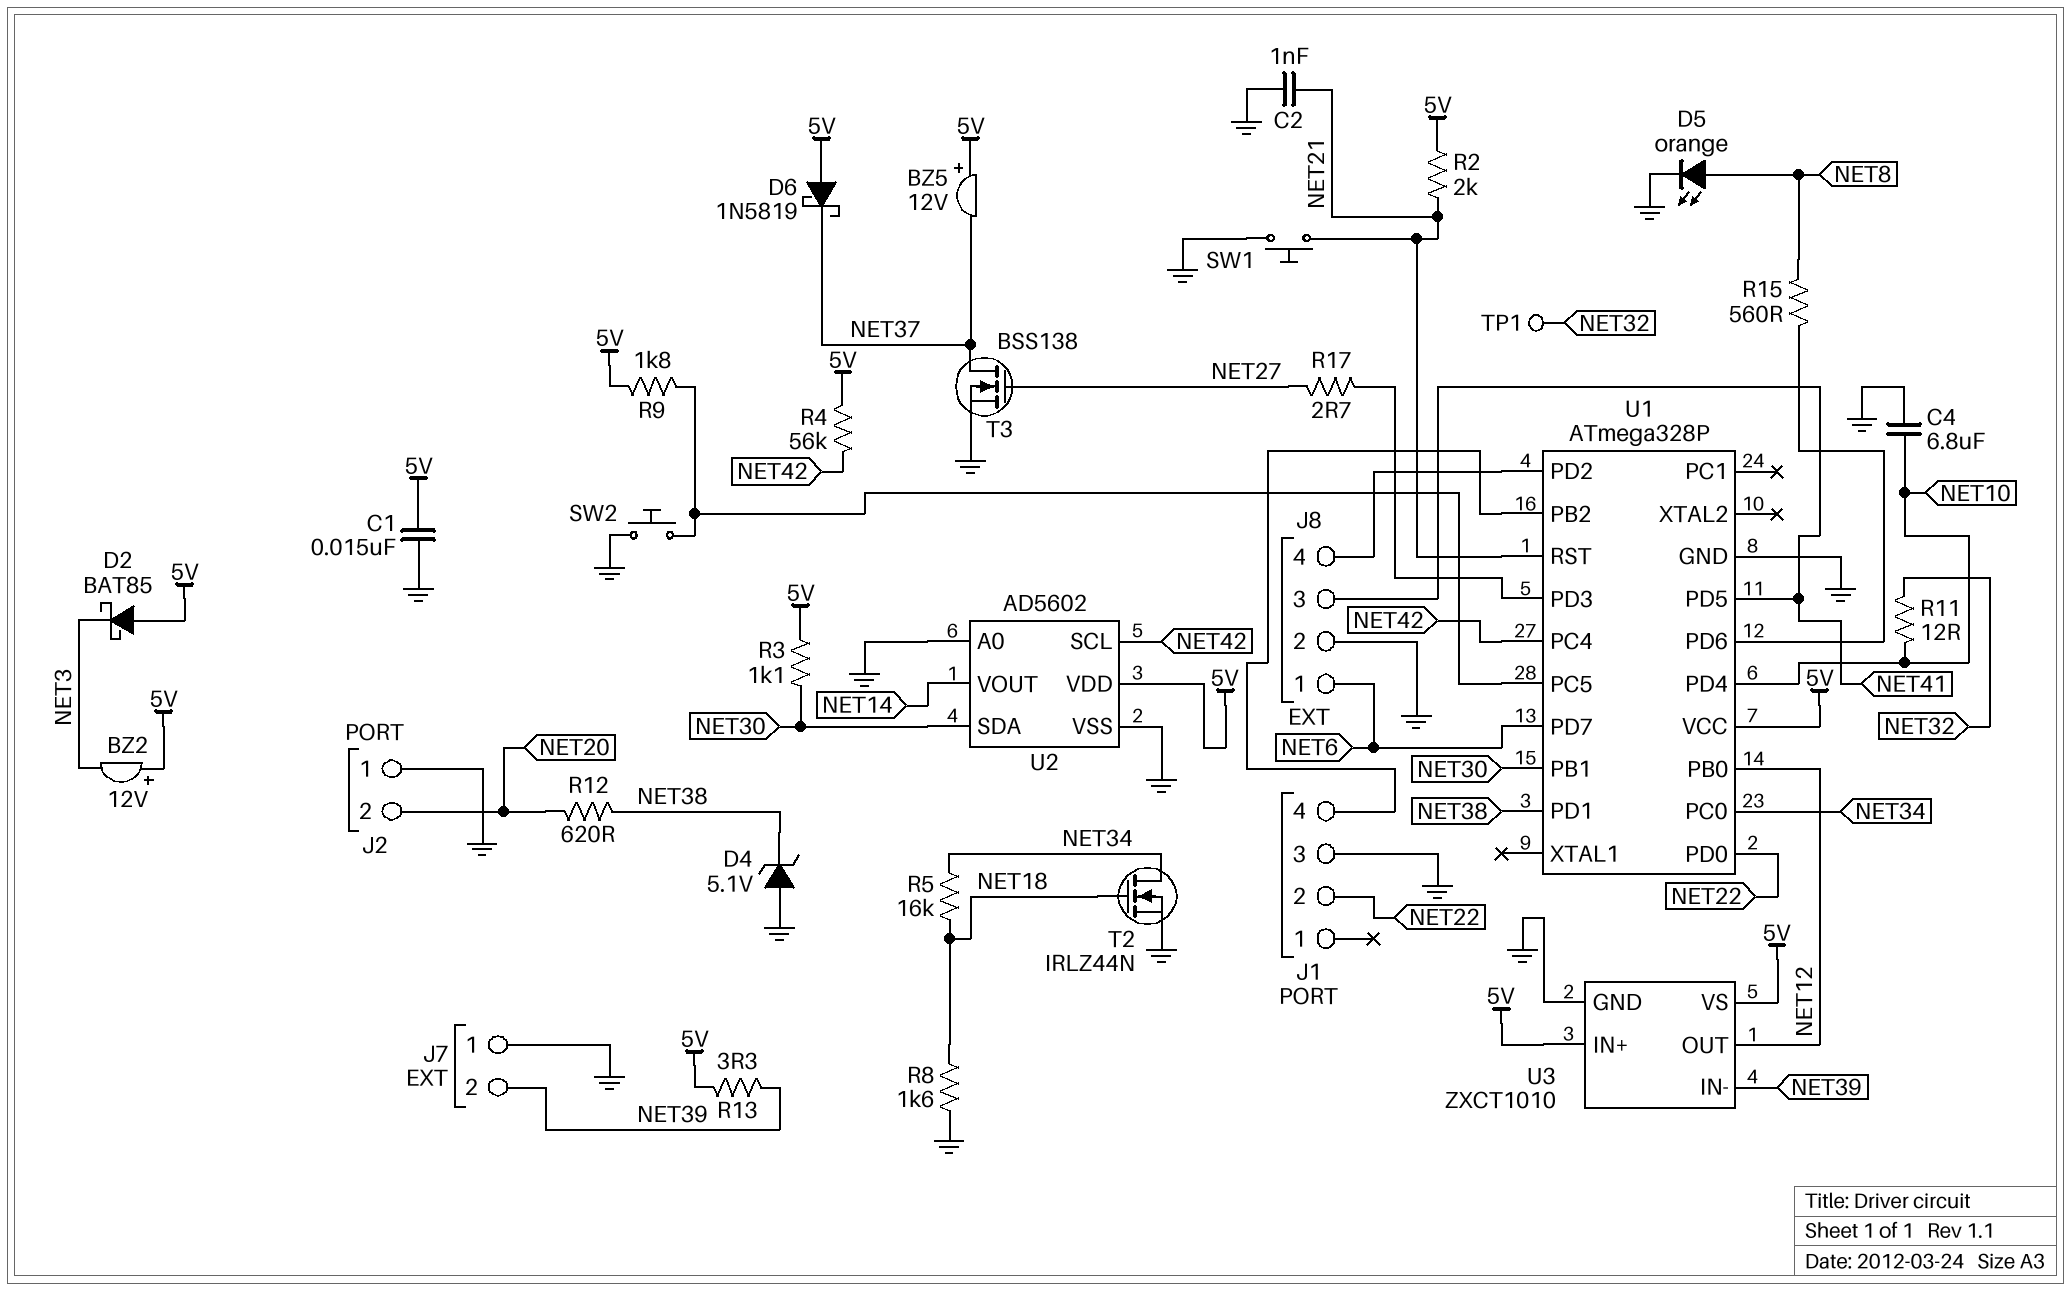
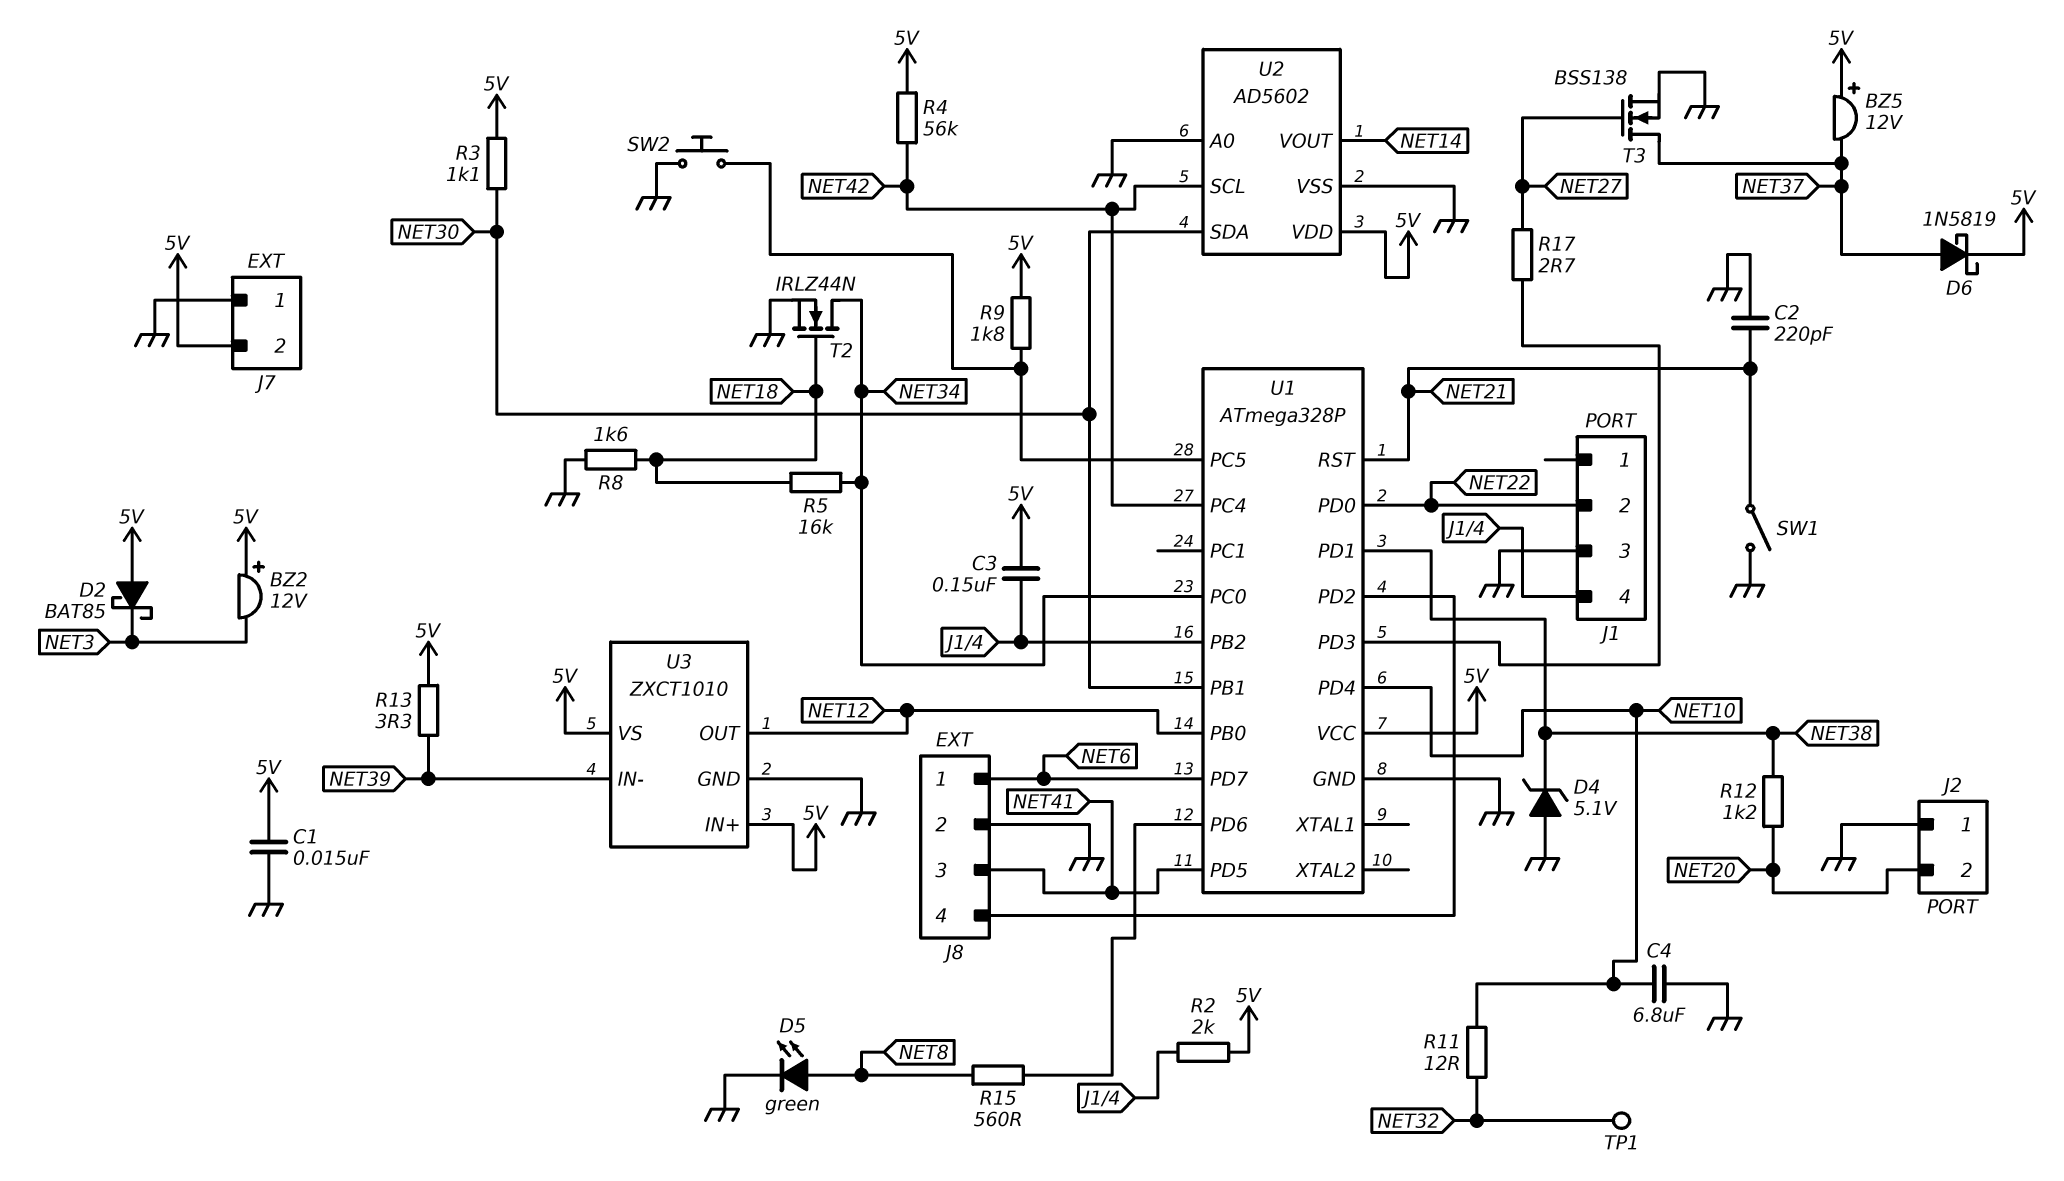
C2: 1nF (GND, NET21) -> 220pF (GND, NET21)
C3: none -> 150nF (5V, J1/4)
D5: LED orange (A NET8, K GND) -> LED green (A NET8, K GND)
D6: schottky 1N5819 (A 5V, K NET37) -> schottky 1N5819 (A NET37, K 5V)
J7 pin 2: NET39 -> 5V
R2: 2k (5V, NET21) -> 2k (5V, J1/4)
R12: 620 (NET20, NET38) -> 1.2k (NET20, NET38)
SW1: button (GND, NET21) -> switch (GND, NET21)

